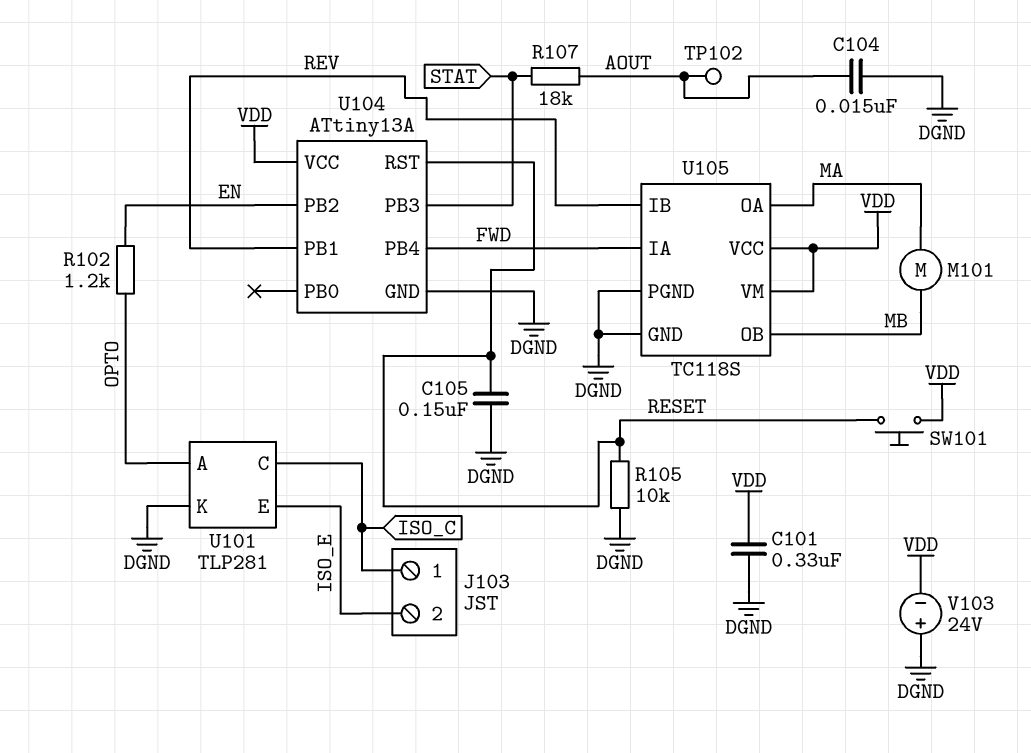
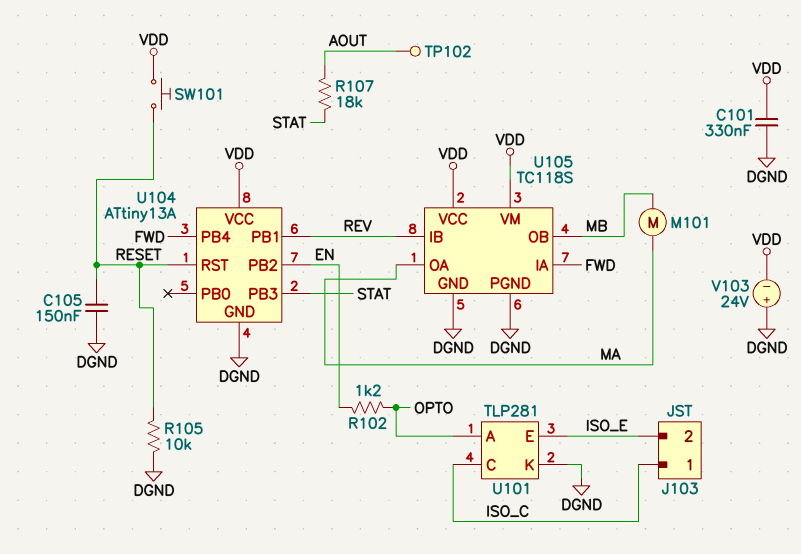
C104: 15nF (AOUT, DGND) -> none

